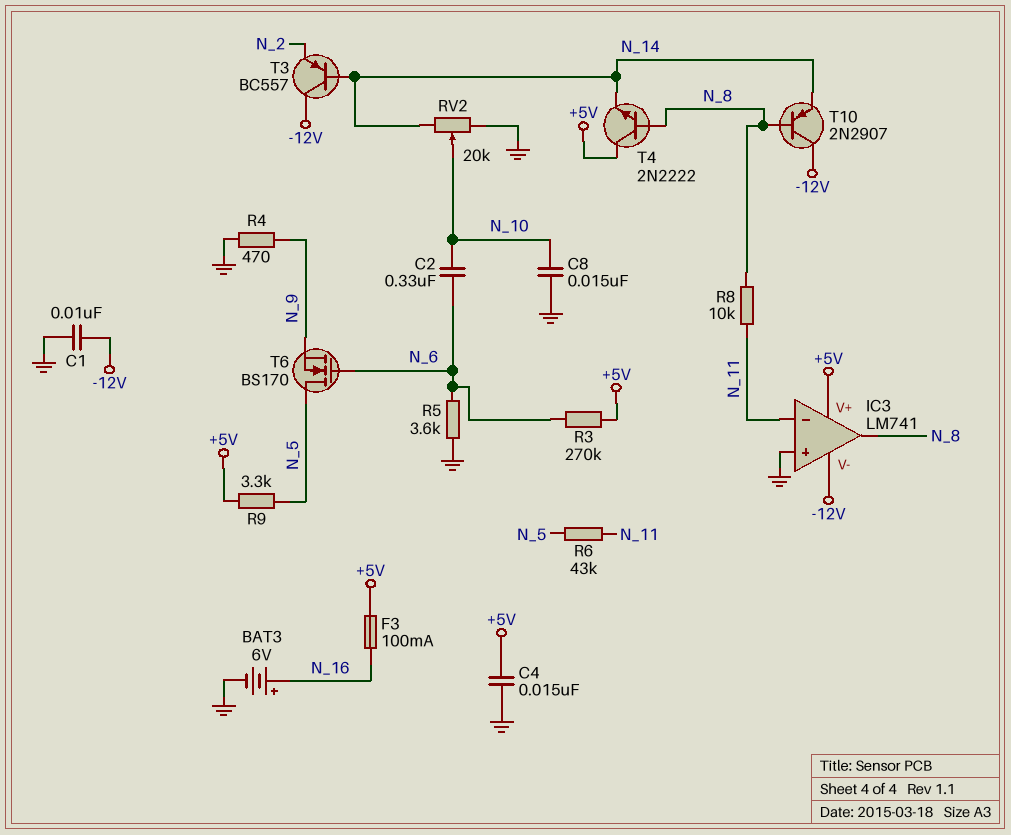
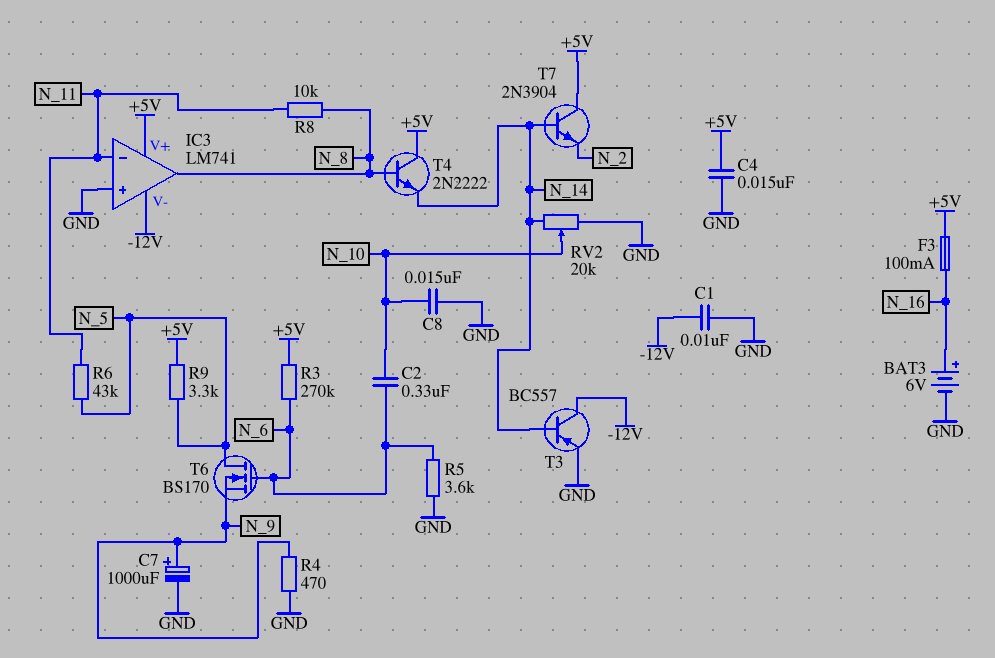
C7: none -> 1000uF (plus N_9, minus GND)
T3: PNP BC557 (B N_14, C -12V, E N_2) -> PNP BC557 (B N_14, C -12V, E GND)
T7: none -> NPN 2N3904 (B N_14, C +5V, E N_2)
T10: PNP 2N2907 (B N_8, C -12V, E N_14) -> none

